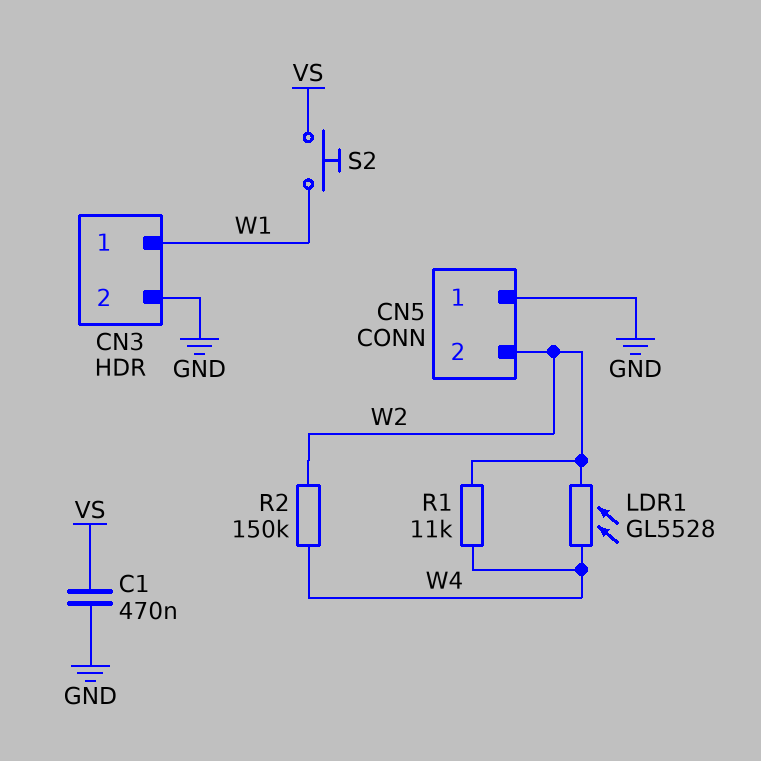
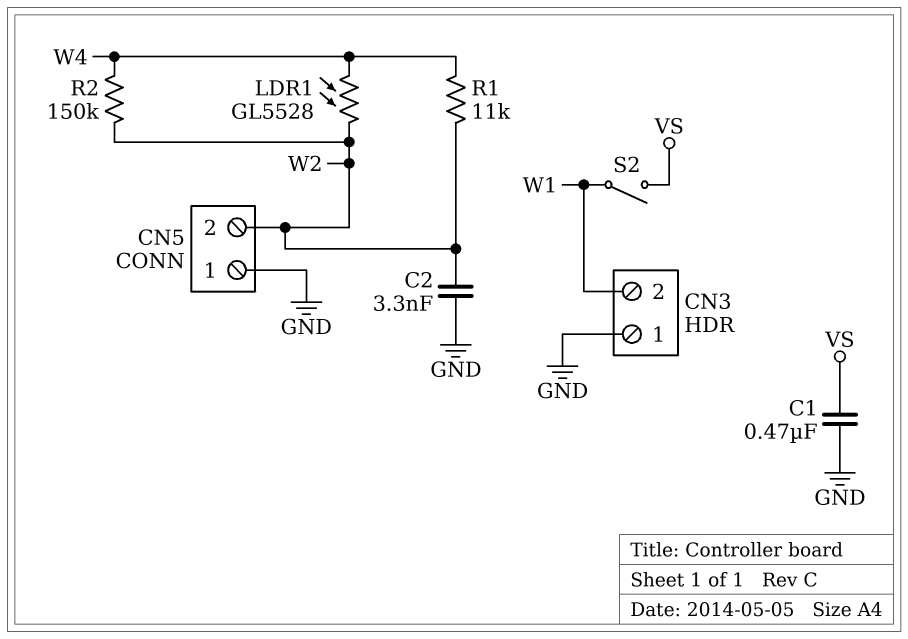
C2: none -> 3.3nF (GND, W2)
CN3 pin 1: W1 -> GND
CN3 pin 2: GND -> W1
S2: button (VS, W1) -> switch (VS, W1)

